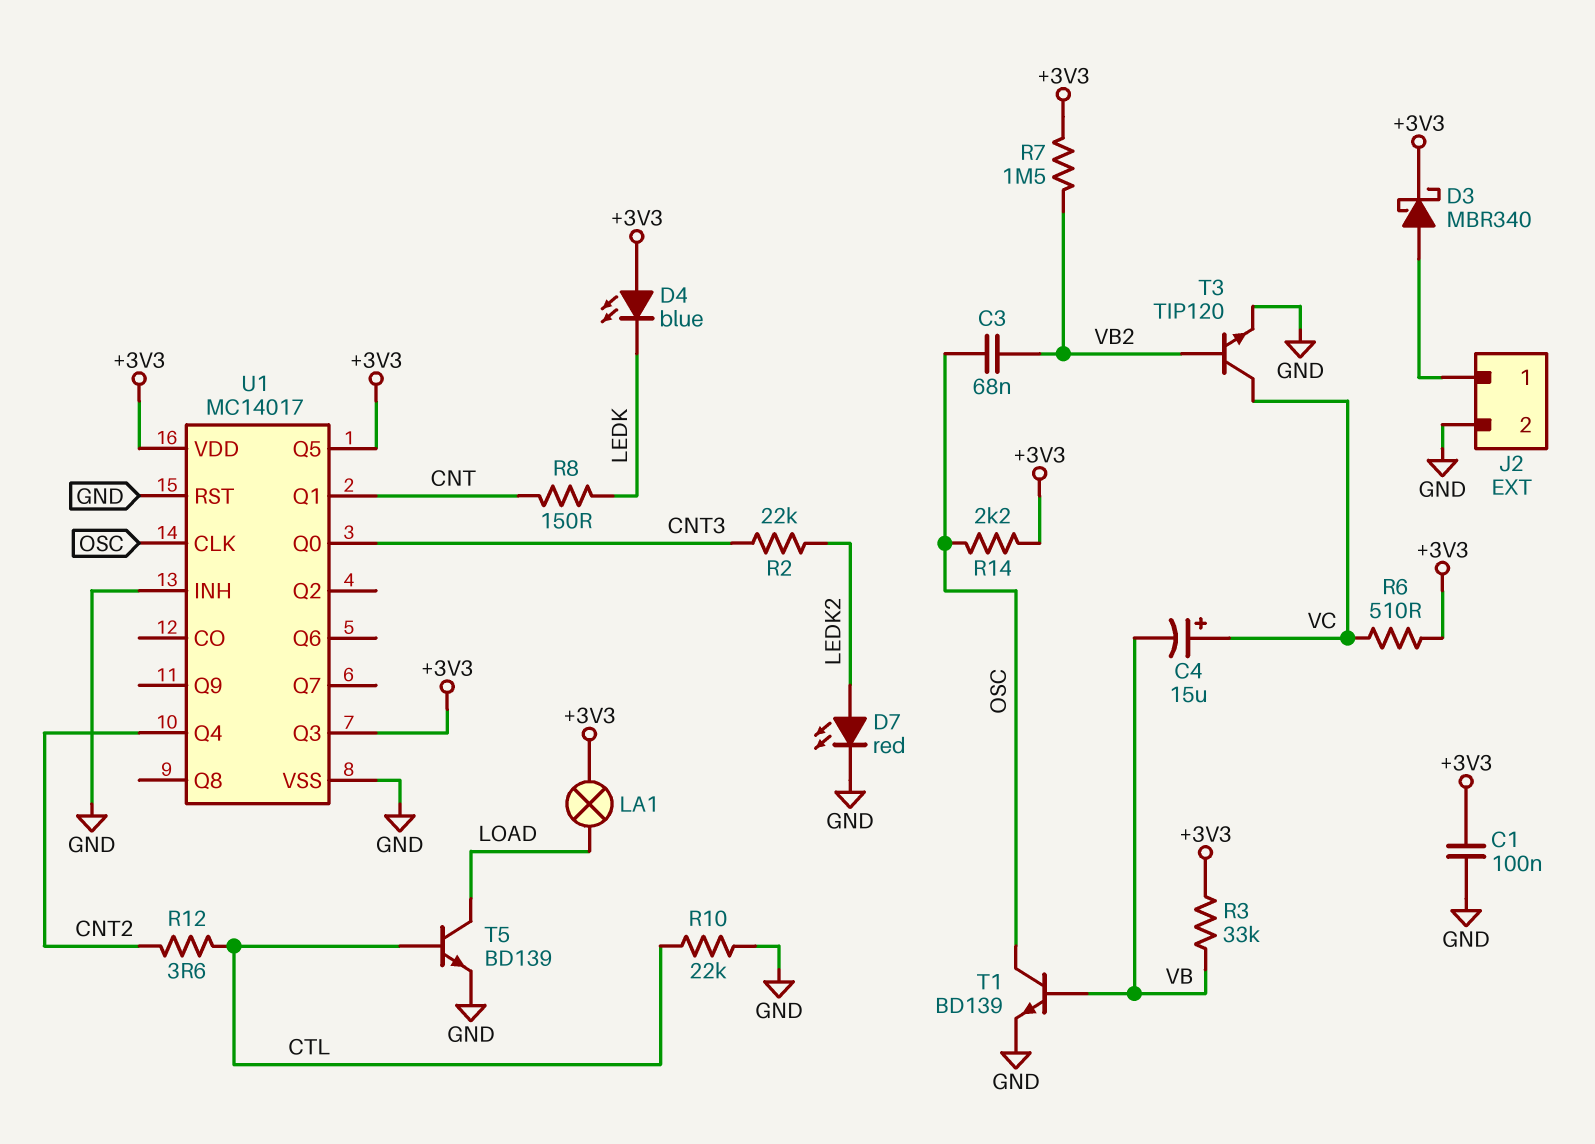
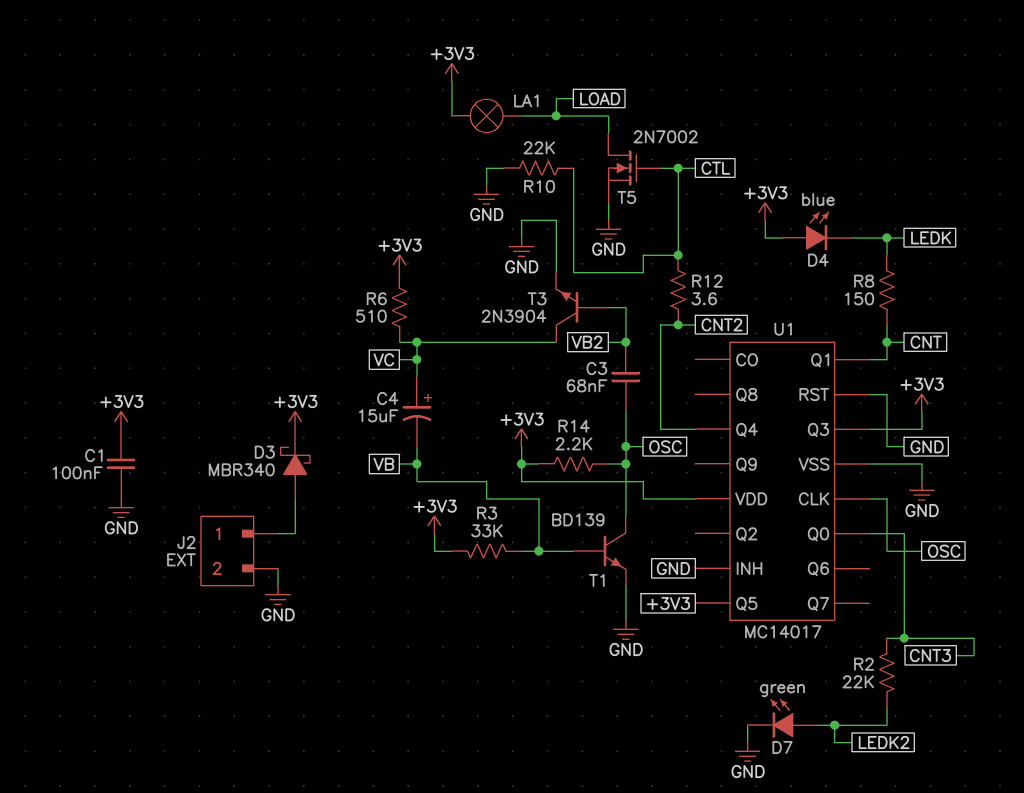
D7: LED red (A LEDK2, K GND) -> LED green (A LEDK2, K GND)
R7: 1.5M (+3V3, VB2) -> none
T3: NPN TIP120 (B VB2, C VC, E GND) -> NPN 2N3904 (B VB2, C VC, E GND)
T5: NPN BD139 (B CTL, C LOAD, E GND) -> NMOS 2N7002 (G CTL, D LOAD, S GND)

